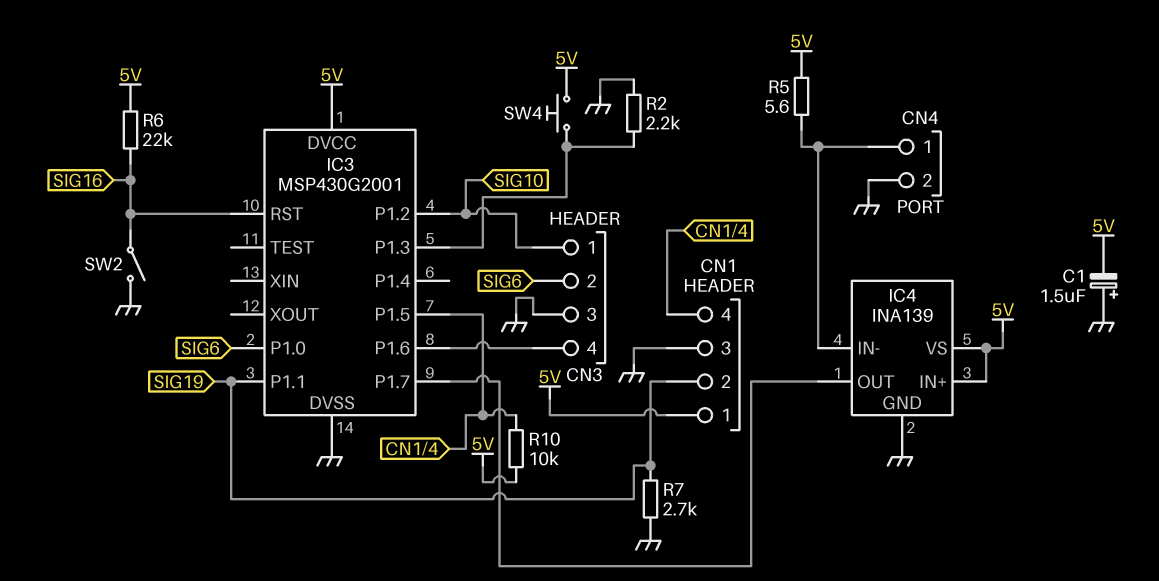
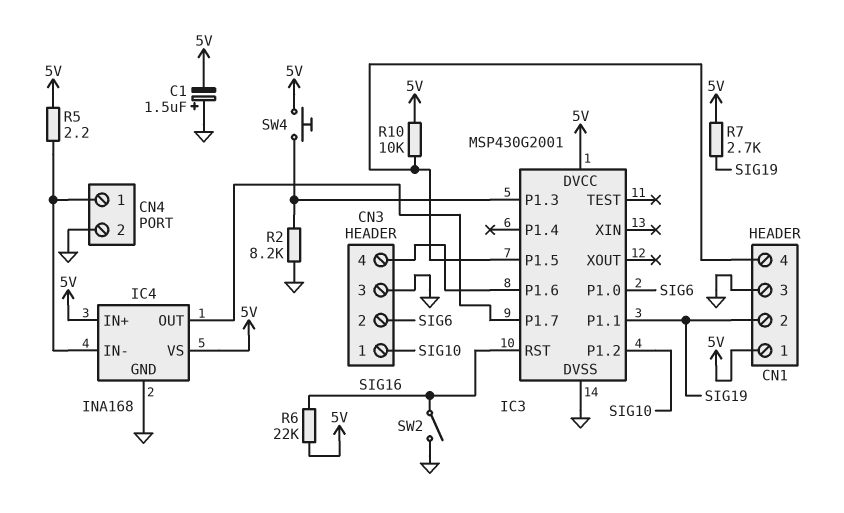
IC4: INA139 -> INA168
R2: 2.2k (GND, IC3/P1.3) -> 8.2k (GND, IC3/P1.3)
R5: 5.6 (5V, CN4/1) -> 2.2 (5V, CN4/1)
R7: 2.7k (GND, SIG19) -> 2.7k (5V, SIG19)

